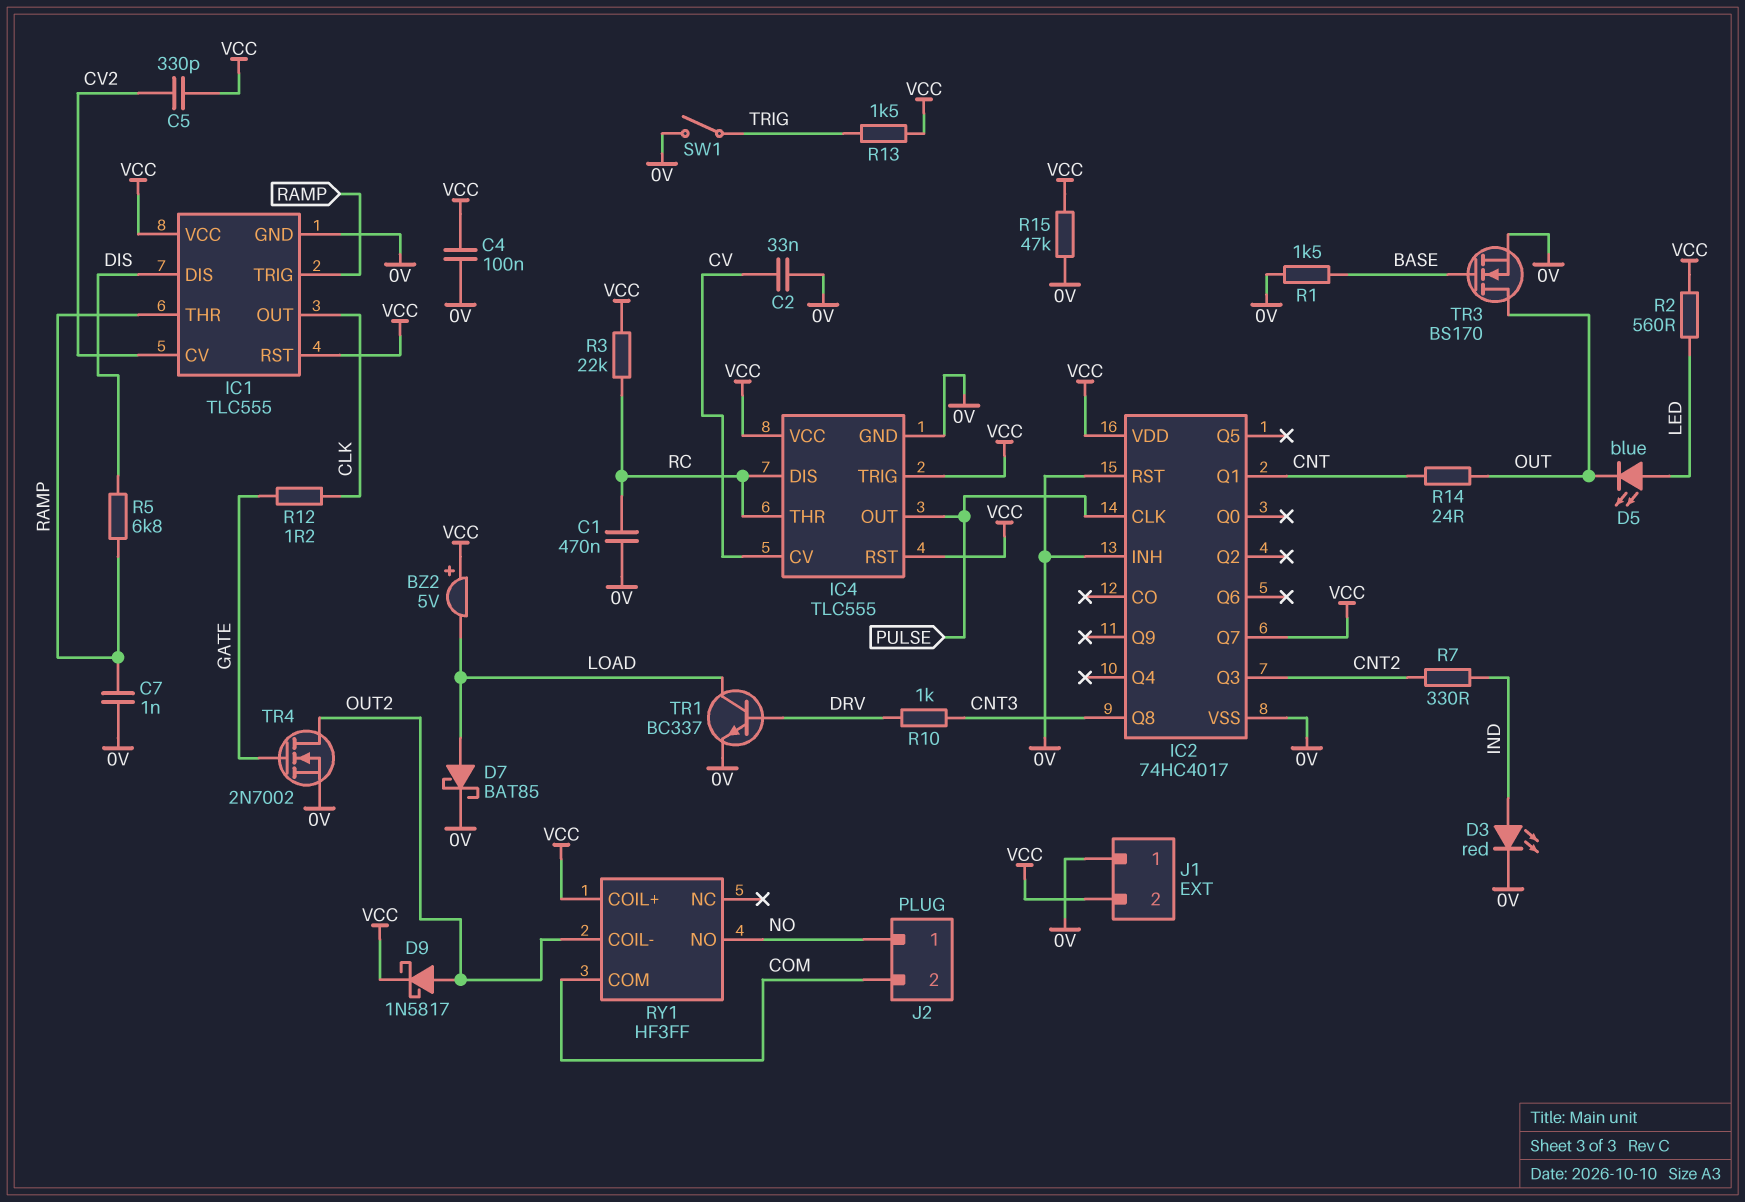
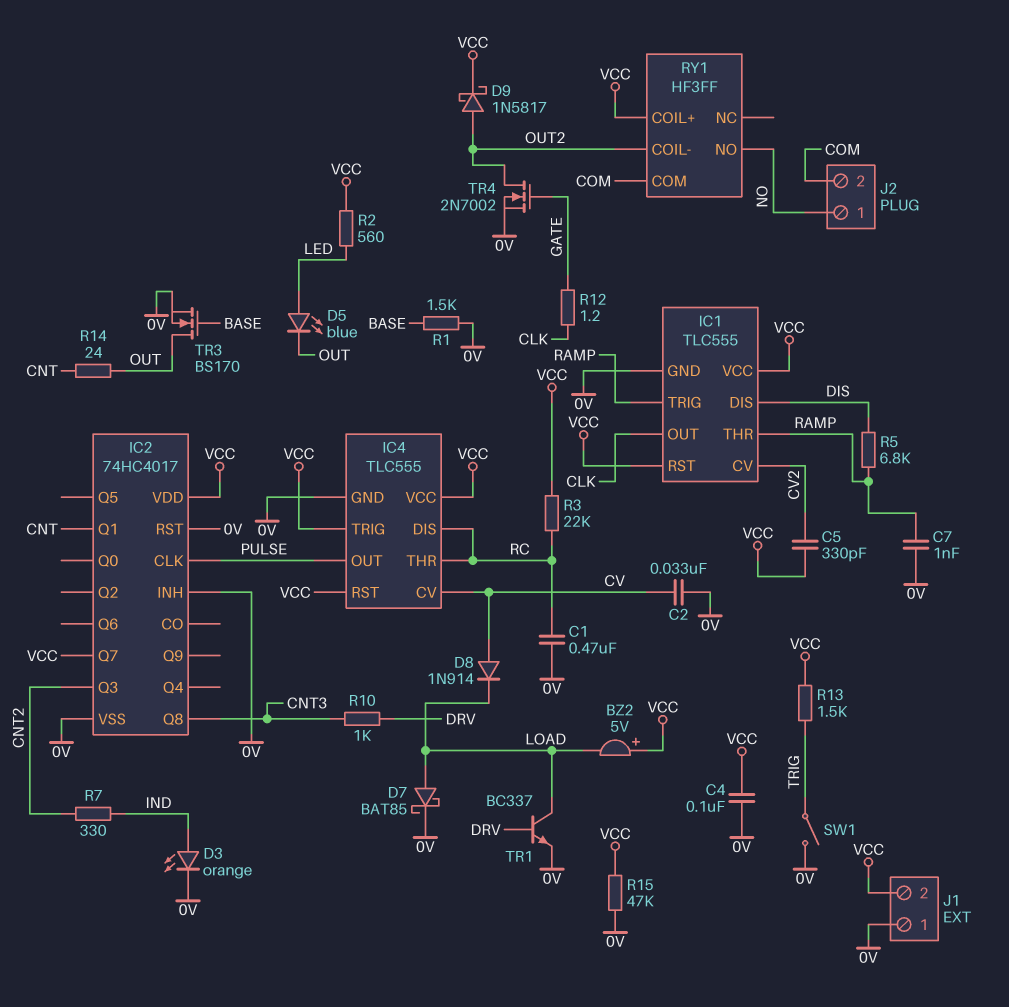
D3: LED red (A IND, K 0V) -> LED orange (A IND, K 0V)
D8: none -> diode 1N914 (A CV, K LOAD)

